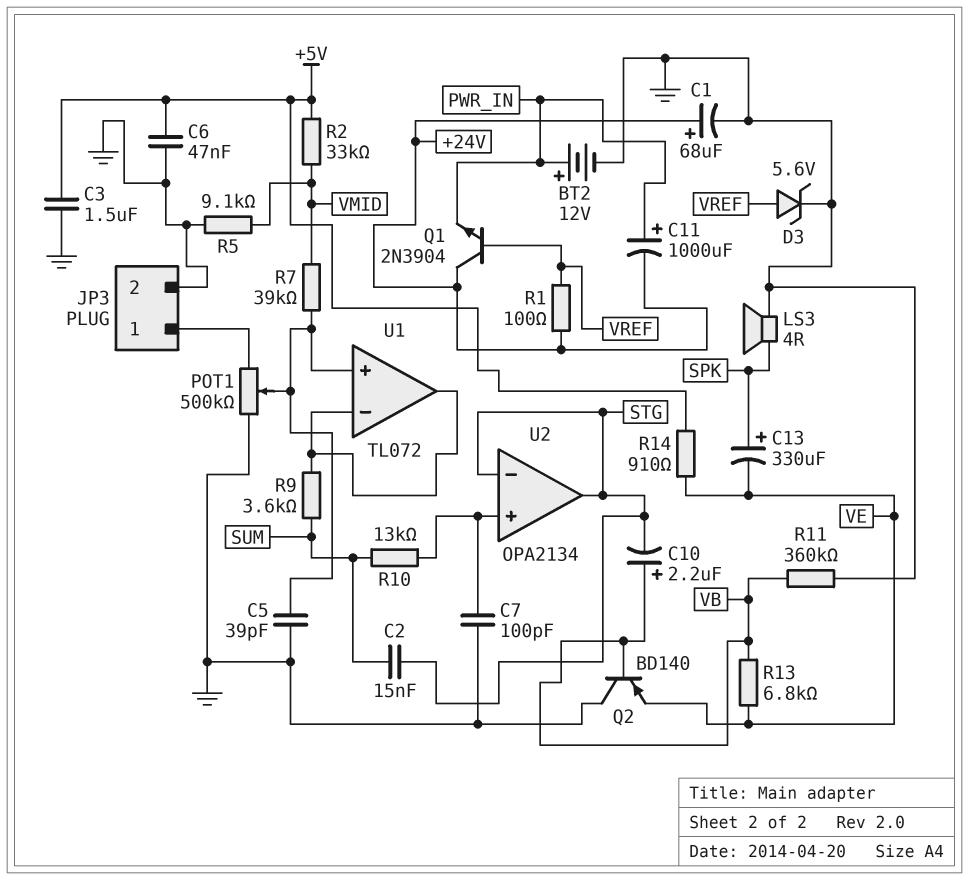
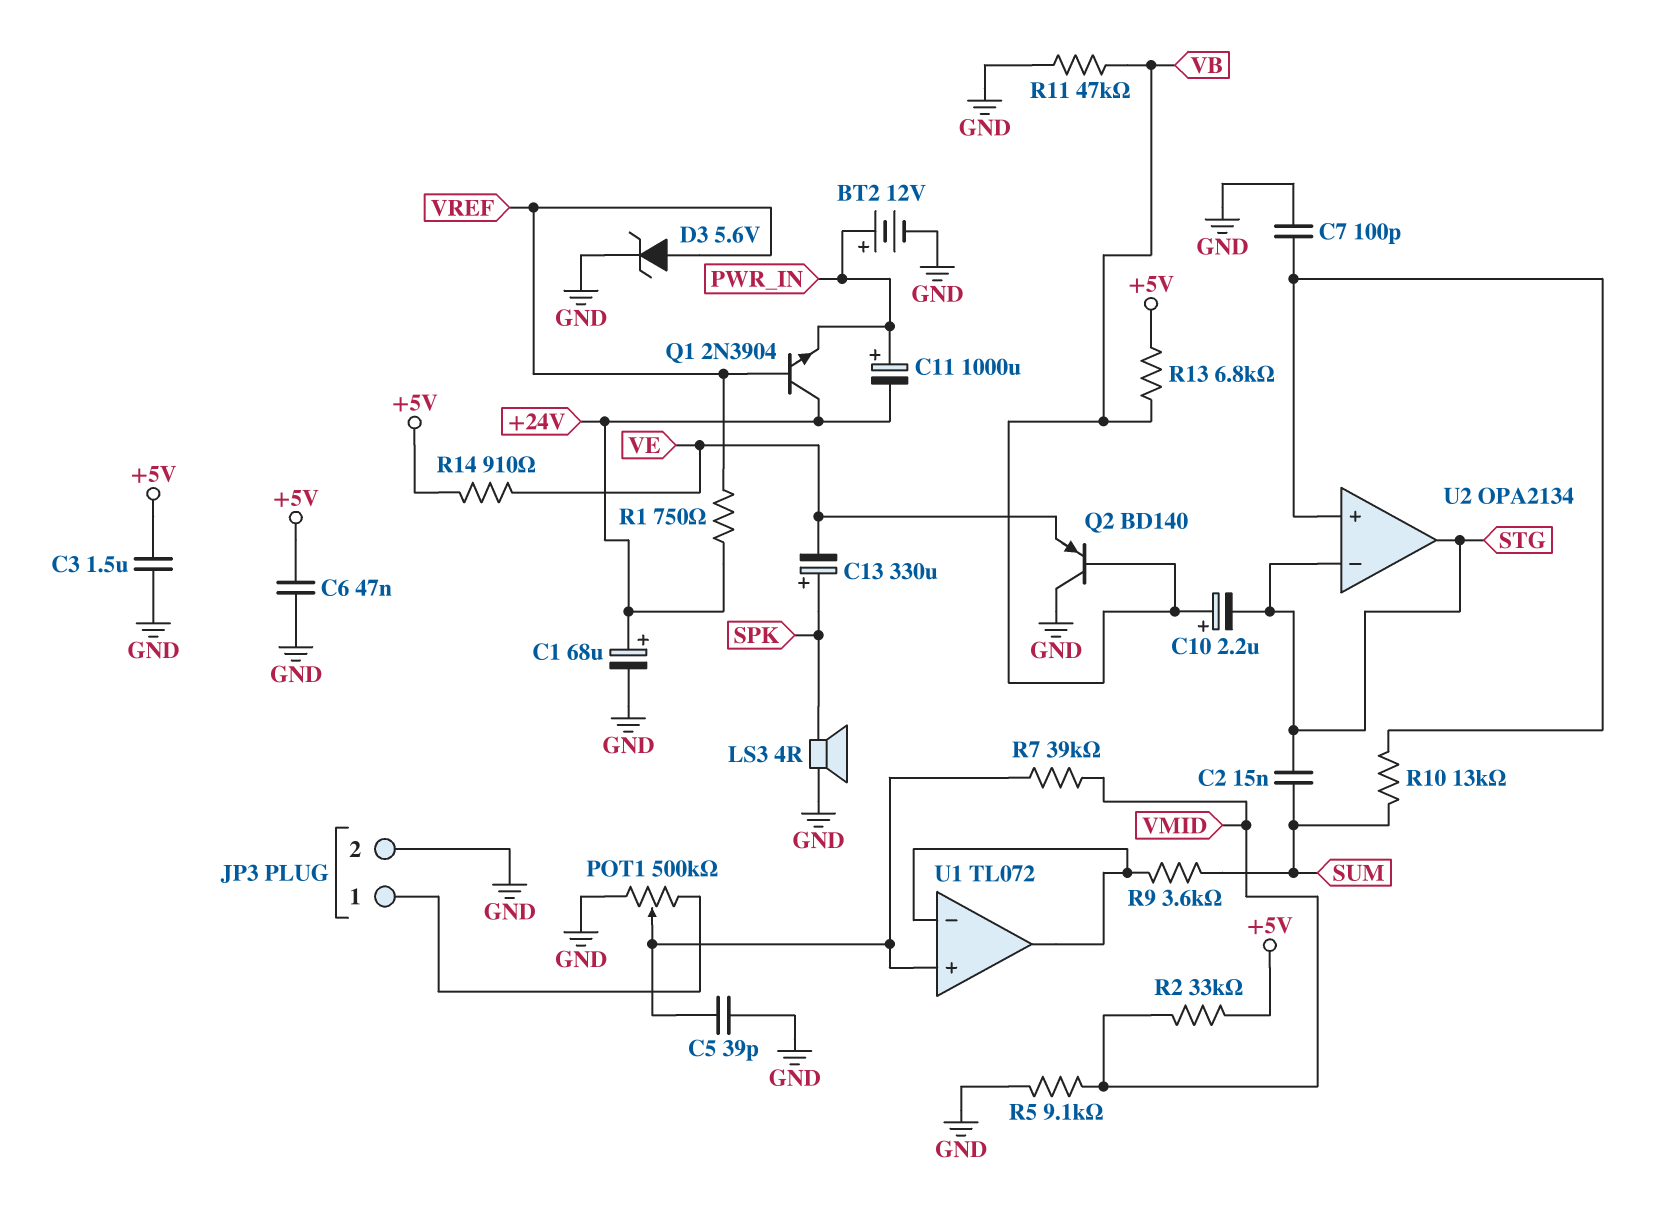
R1: 100 (+24V, VREF) -> 750 (+24V, VREF)
R11: 360k (GND, VB) -> 47k (GND, VB)
R13: 6.8k (VB, VE) -> 6.8k (+5V, VB)

